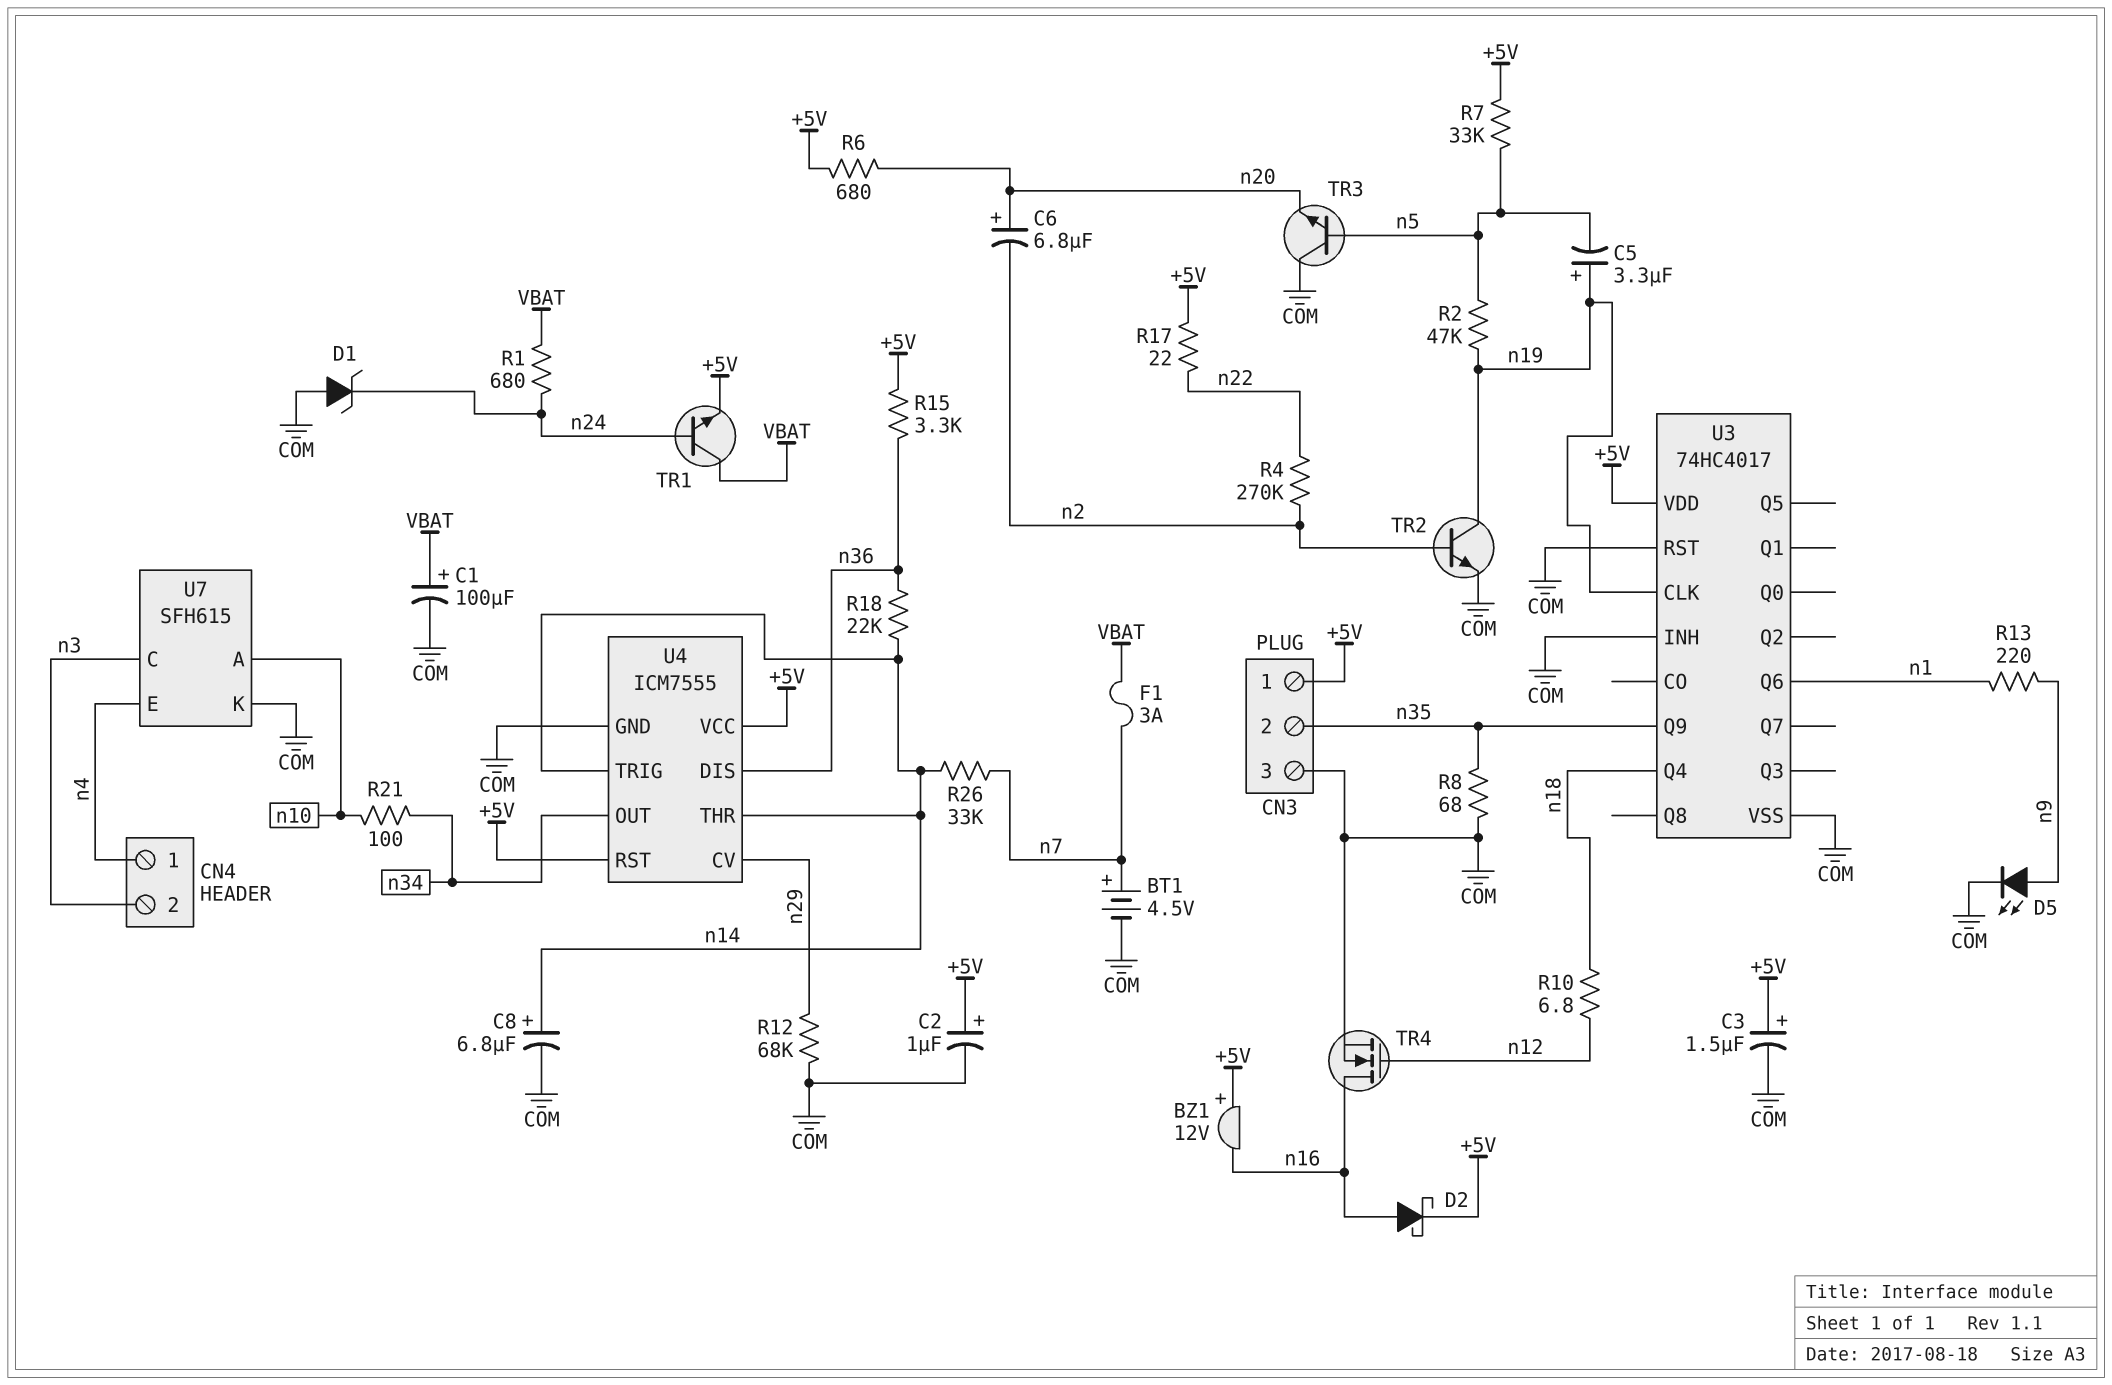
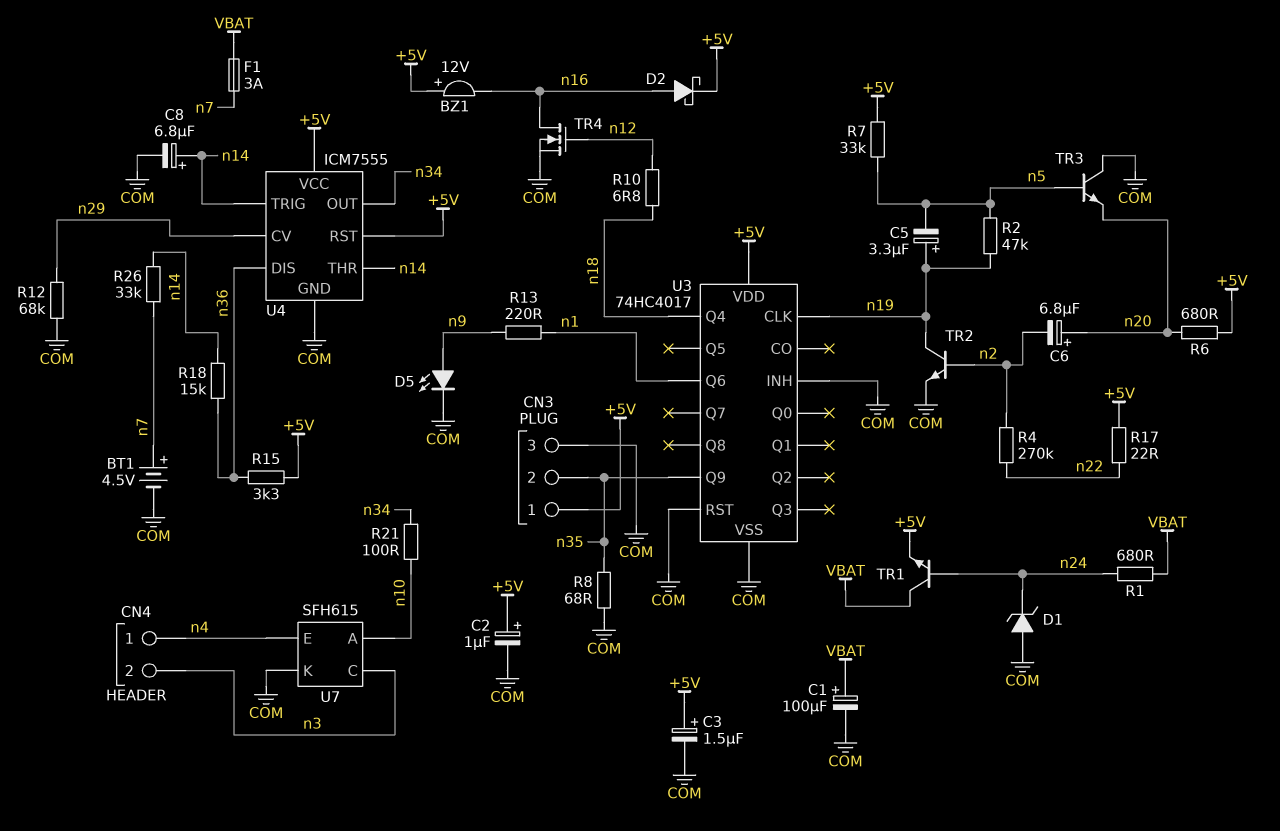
R18: 22k (n14, n36) -> 15k (n14, n36)

